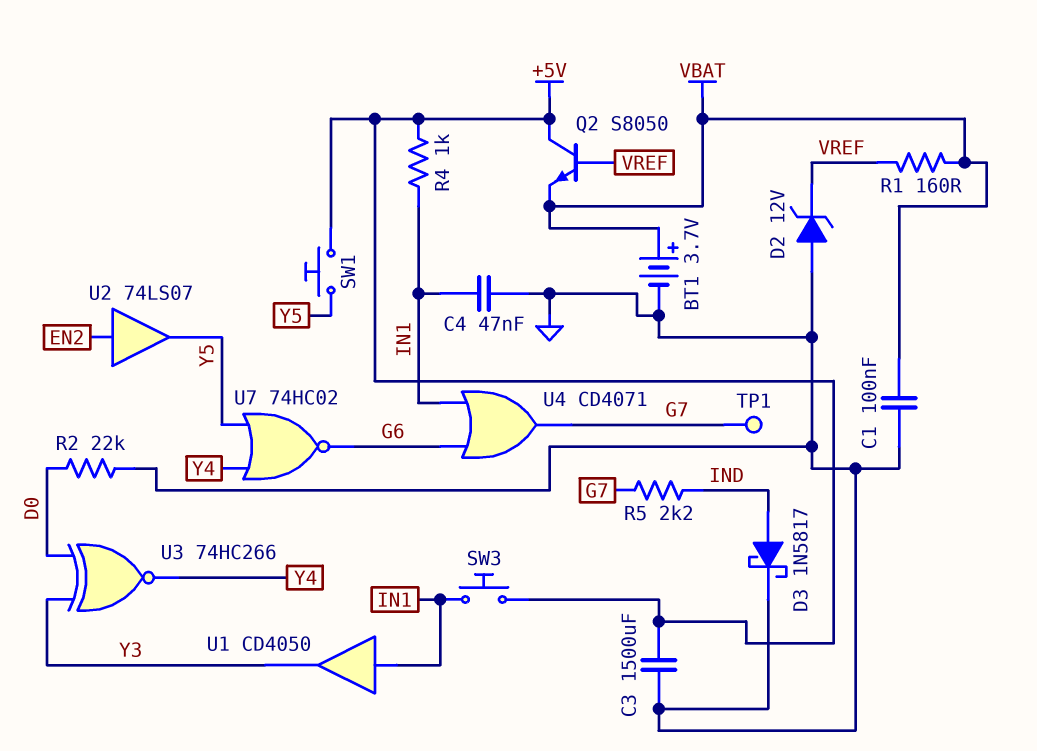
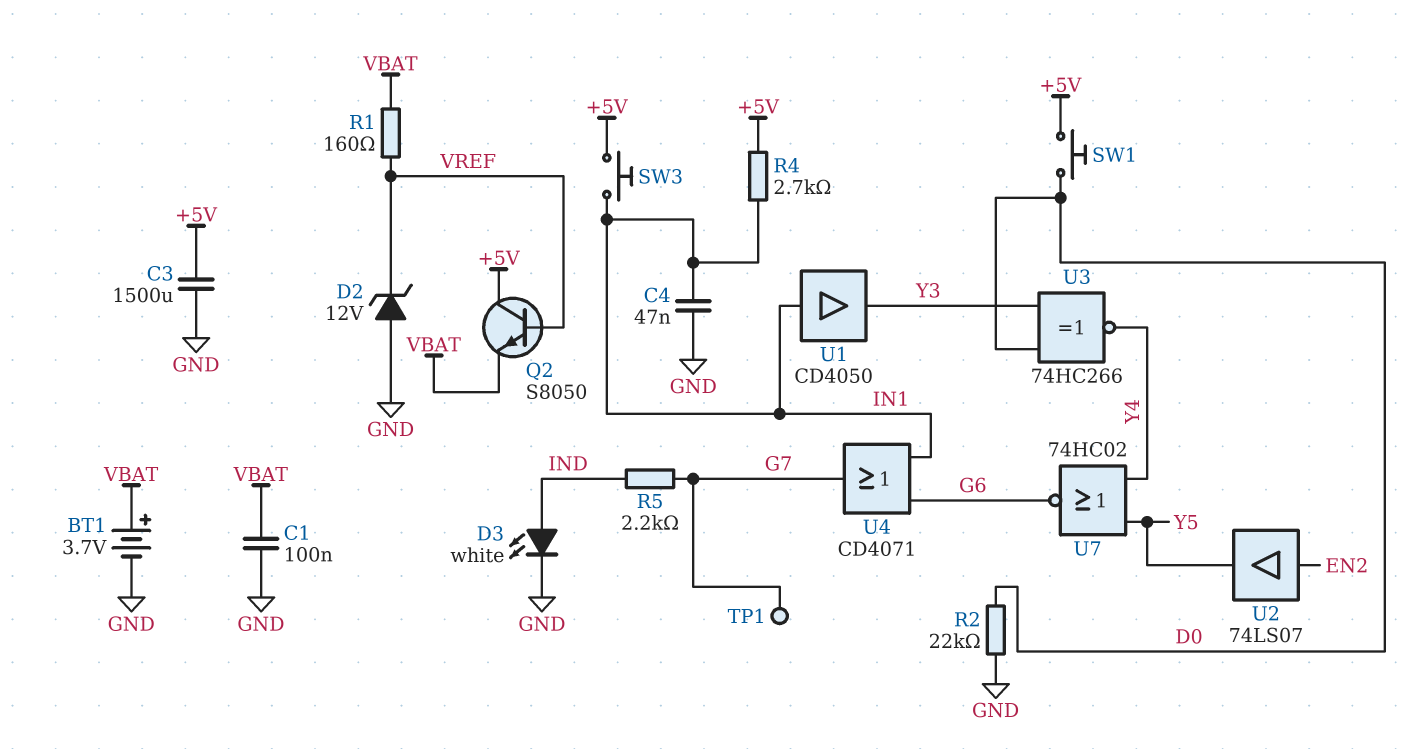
D3: schottky 1N5817 (A IND, K GND) -> LED white (A IND, K GND)
R4: 1k (+5V, IN1) -> 2.7k (+5V, IN1)
SW1: button (+5V, Y5) -> button (+5V, D0)

